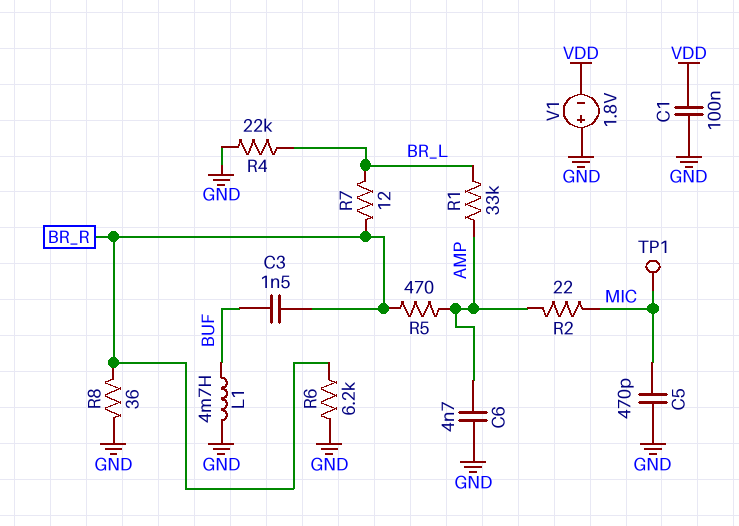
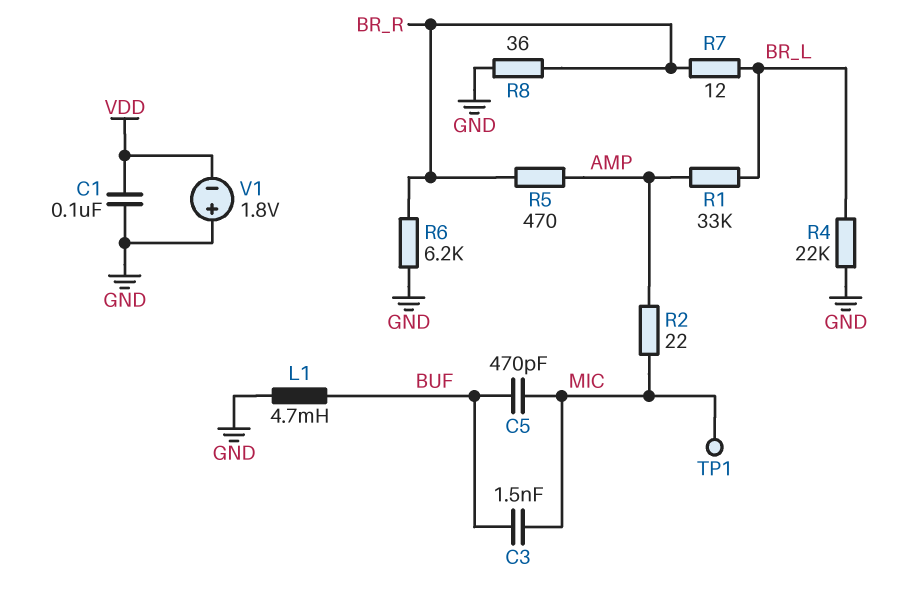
C3: 1.5nF (BR_R, BUF) -> 1.5nF (BUF, MIC)
C5: 470pF (GND, MIC) -> 470pF (BUF, MIC)
C6: 4.7nF (AMP, GND) -> none

